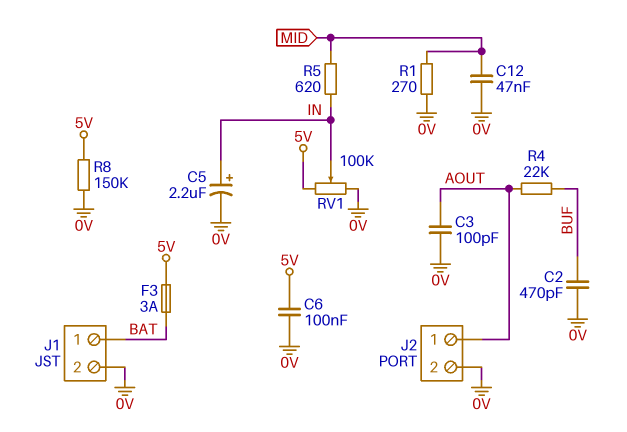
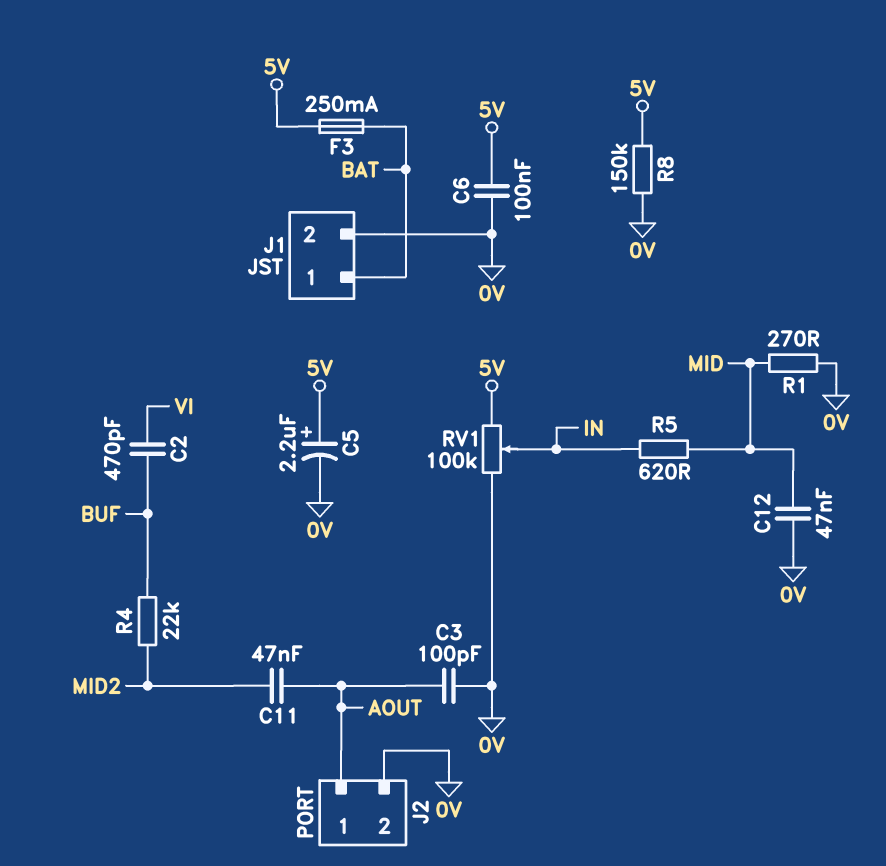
C2: 470pF (0V, BUF) -> 470pF (BUF, VI)
C5: 2.2uF (plus IN, minus 0V) -> 2.2uF (plus 5V, minus 0V)
C11: none -> 47nF (AOUT, MID2)
F3: 3A (5V, BAT) -> 250mA (5V, BAT)
R4: 22k (AOUT, BUF) -> 22k (BUF, MID2)

